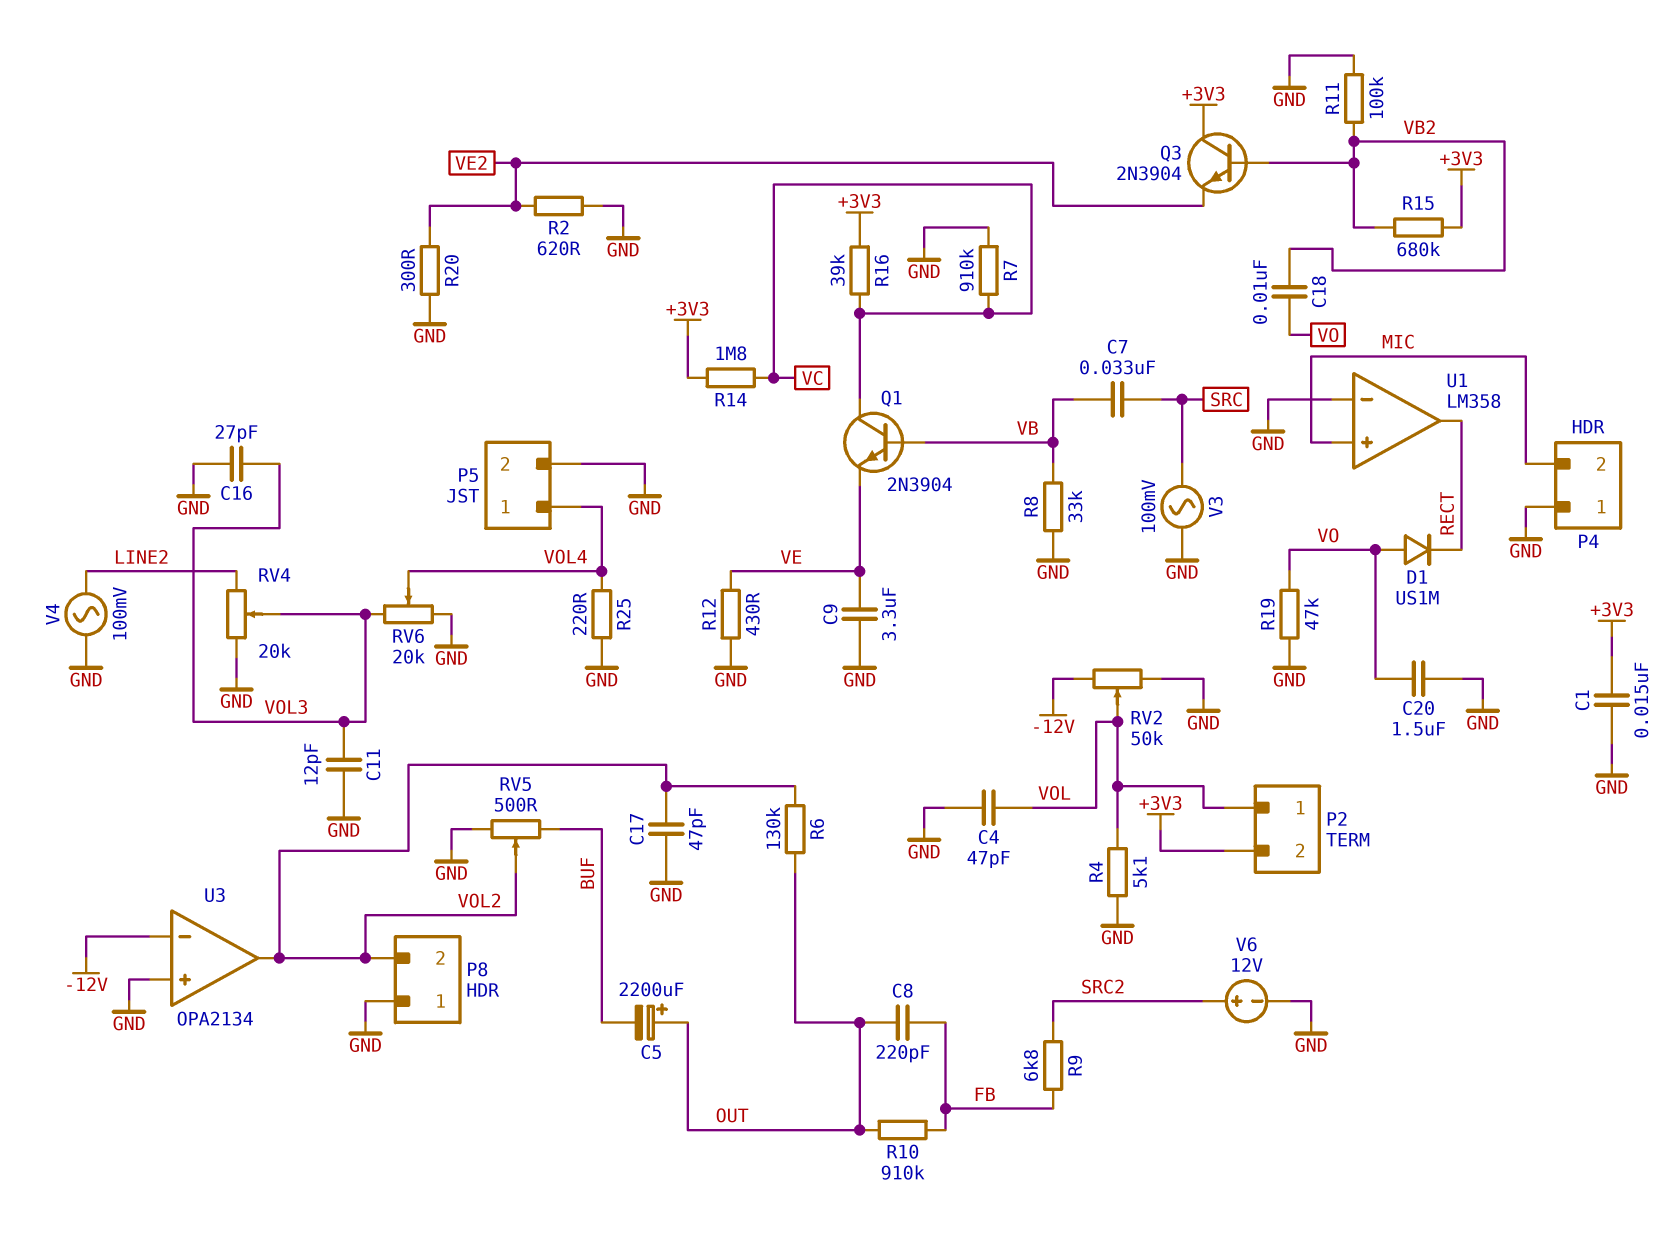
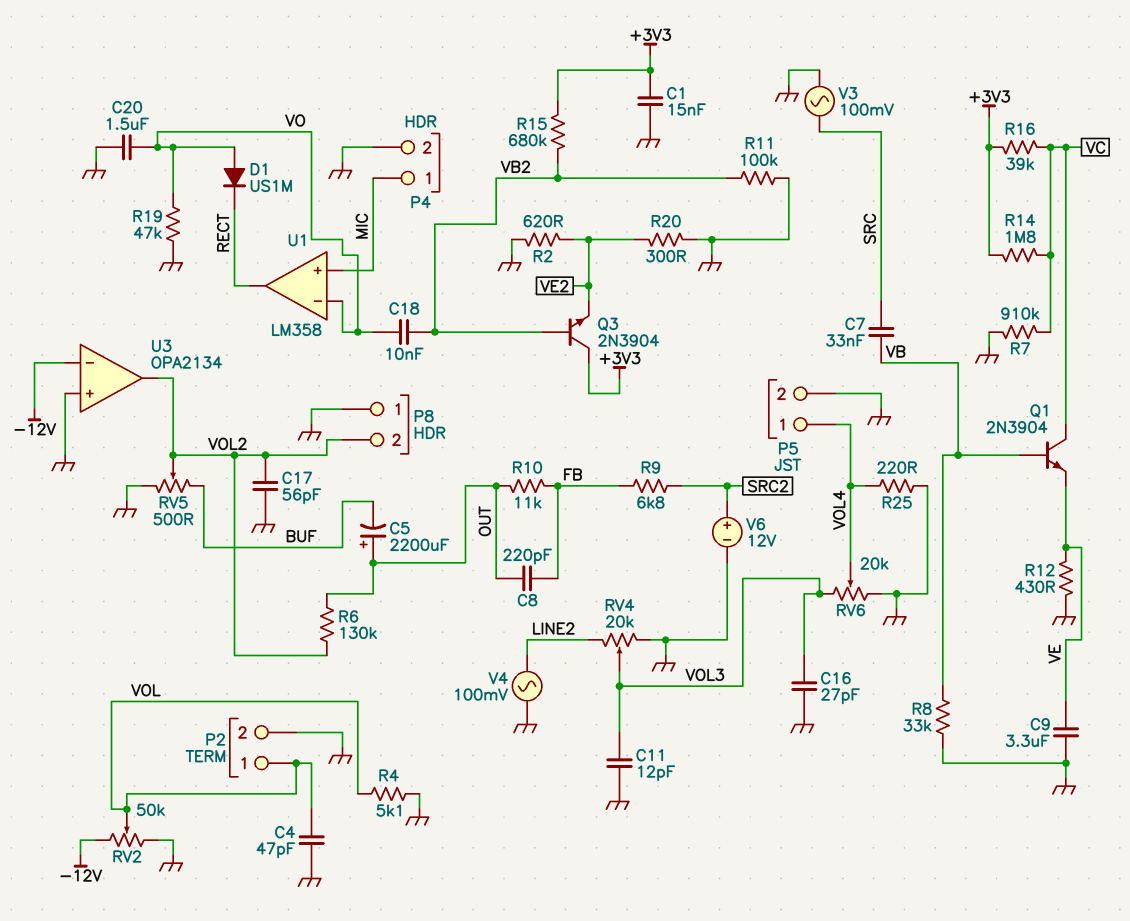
C17: 47pF (GND, VOL2) -> 56pF (GND, VOL2)
P2 pin 2: +3V3 -> GND
P4 pin 1: GND -> MIC
P4 pin 2: MIC -> GND
R10: 910k (FB, OUT) -> 11k (FB, OUT)
U1 pin in-: GND -> VO

